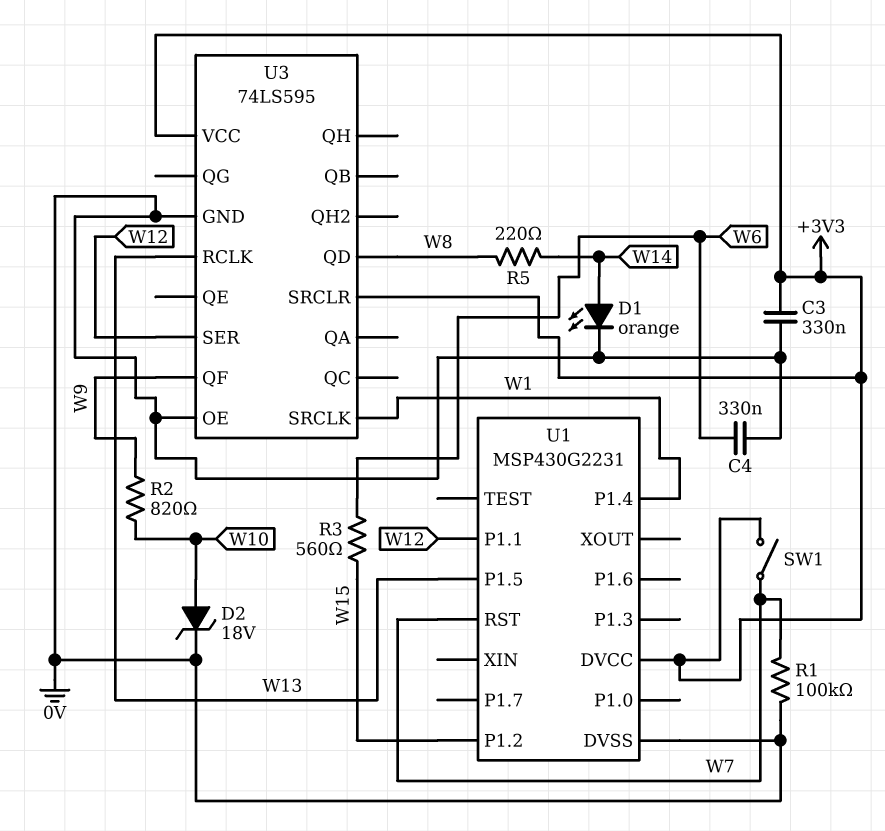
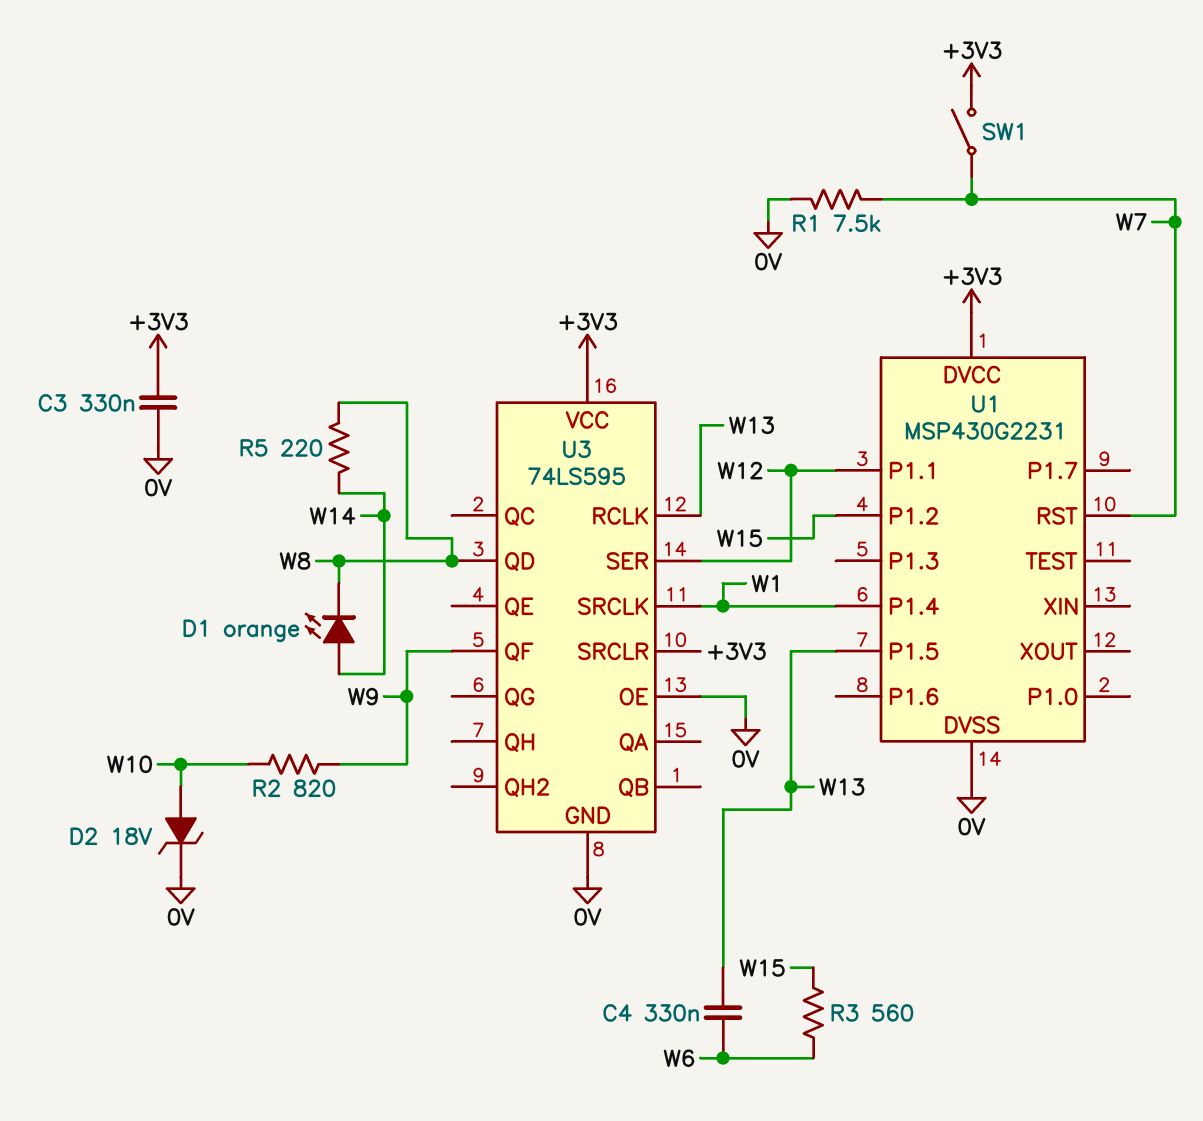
C4: 330nF (0V, W6) -> 330nF (W6, W13)
D1: LED orange (A W14, K 0V) -> LED orange (A W14, K W8)
R1: 100k (0V, W7) -> 7.5k (0V, W7)

